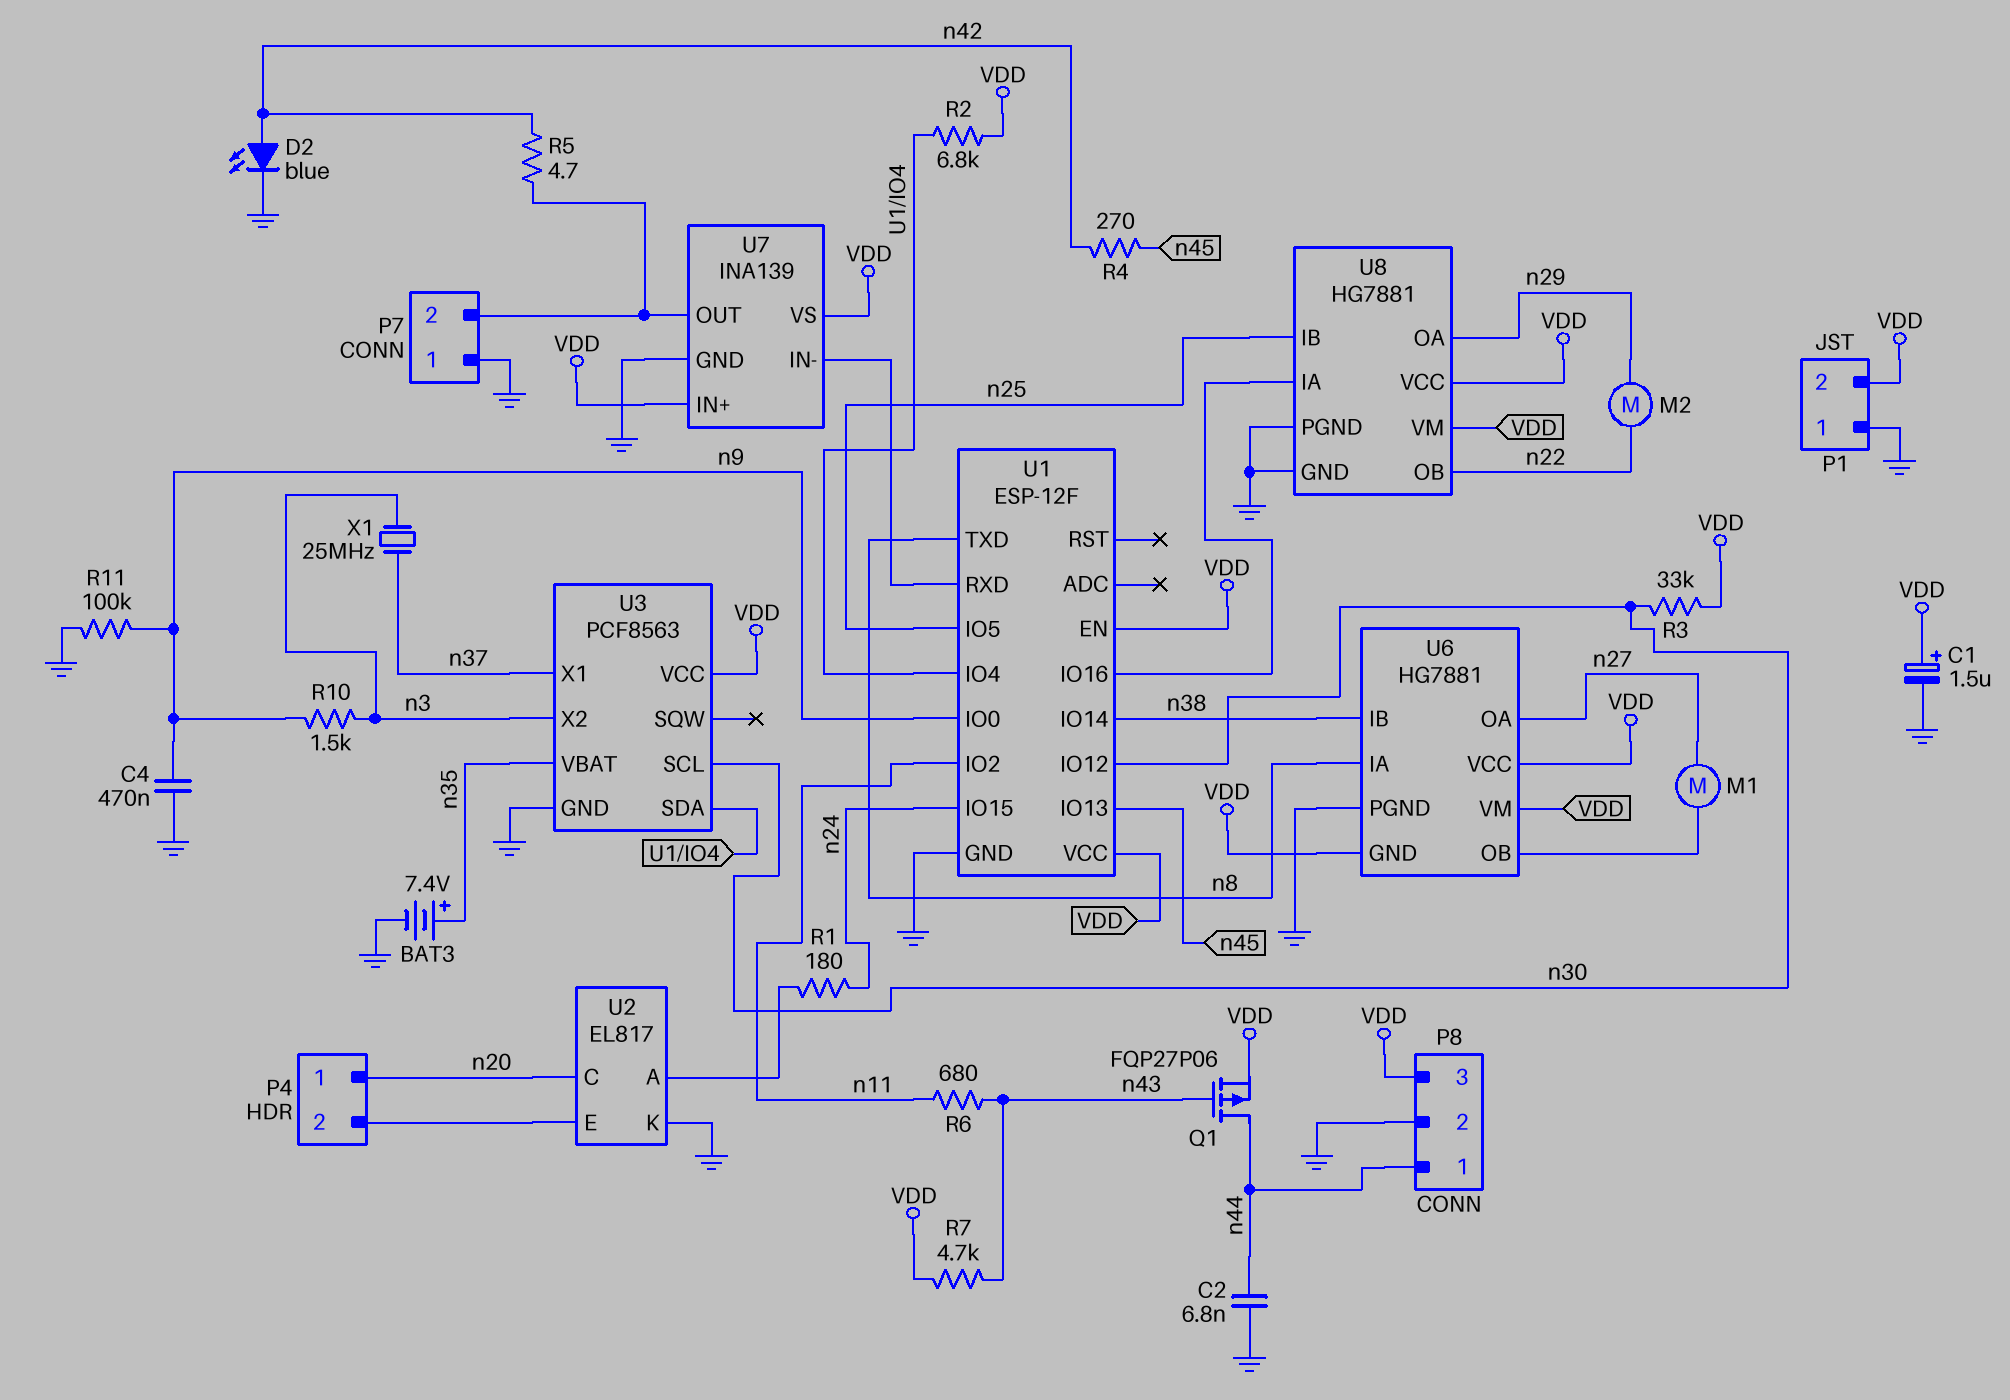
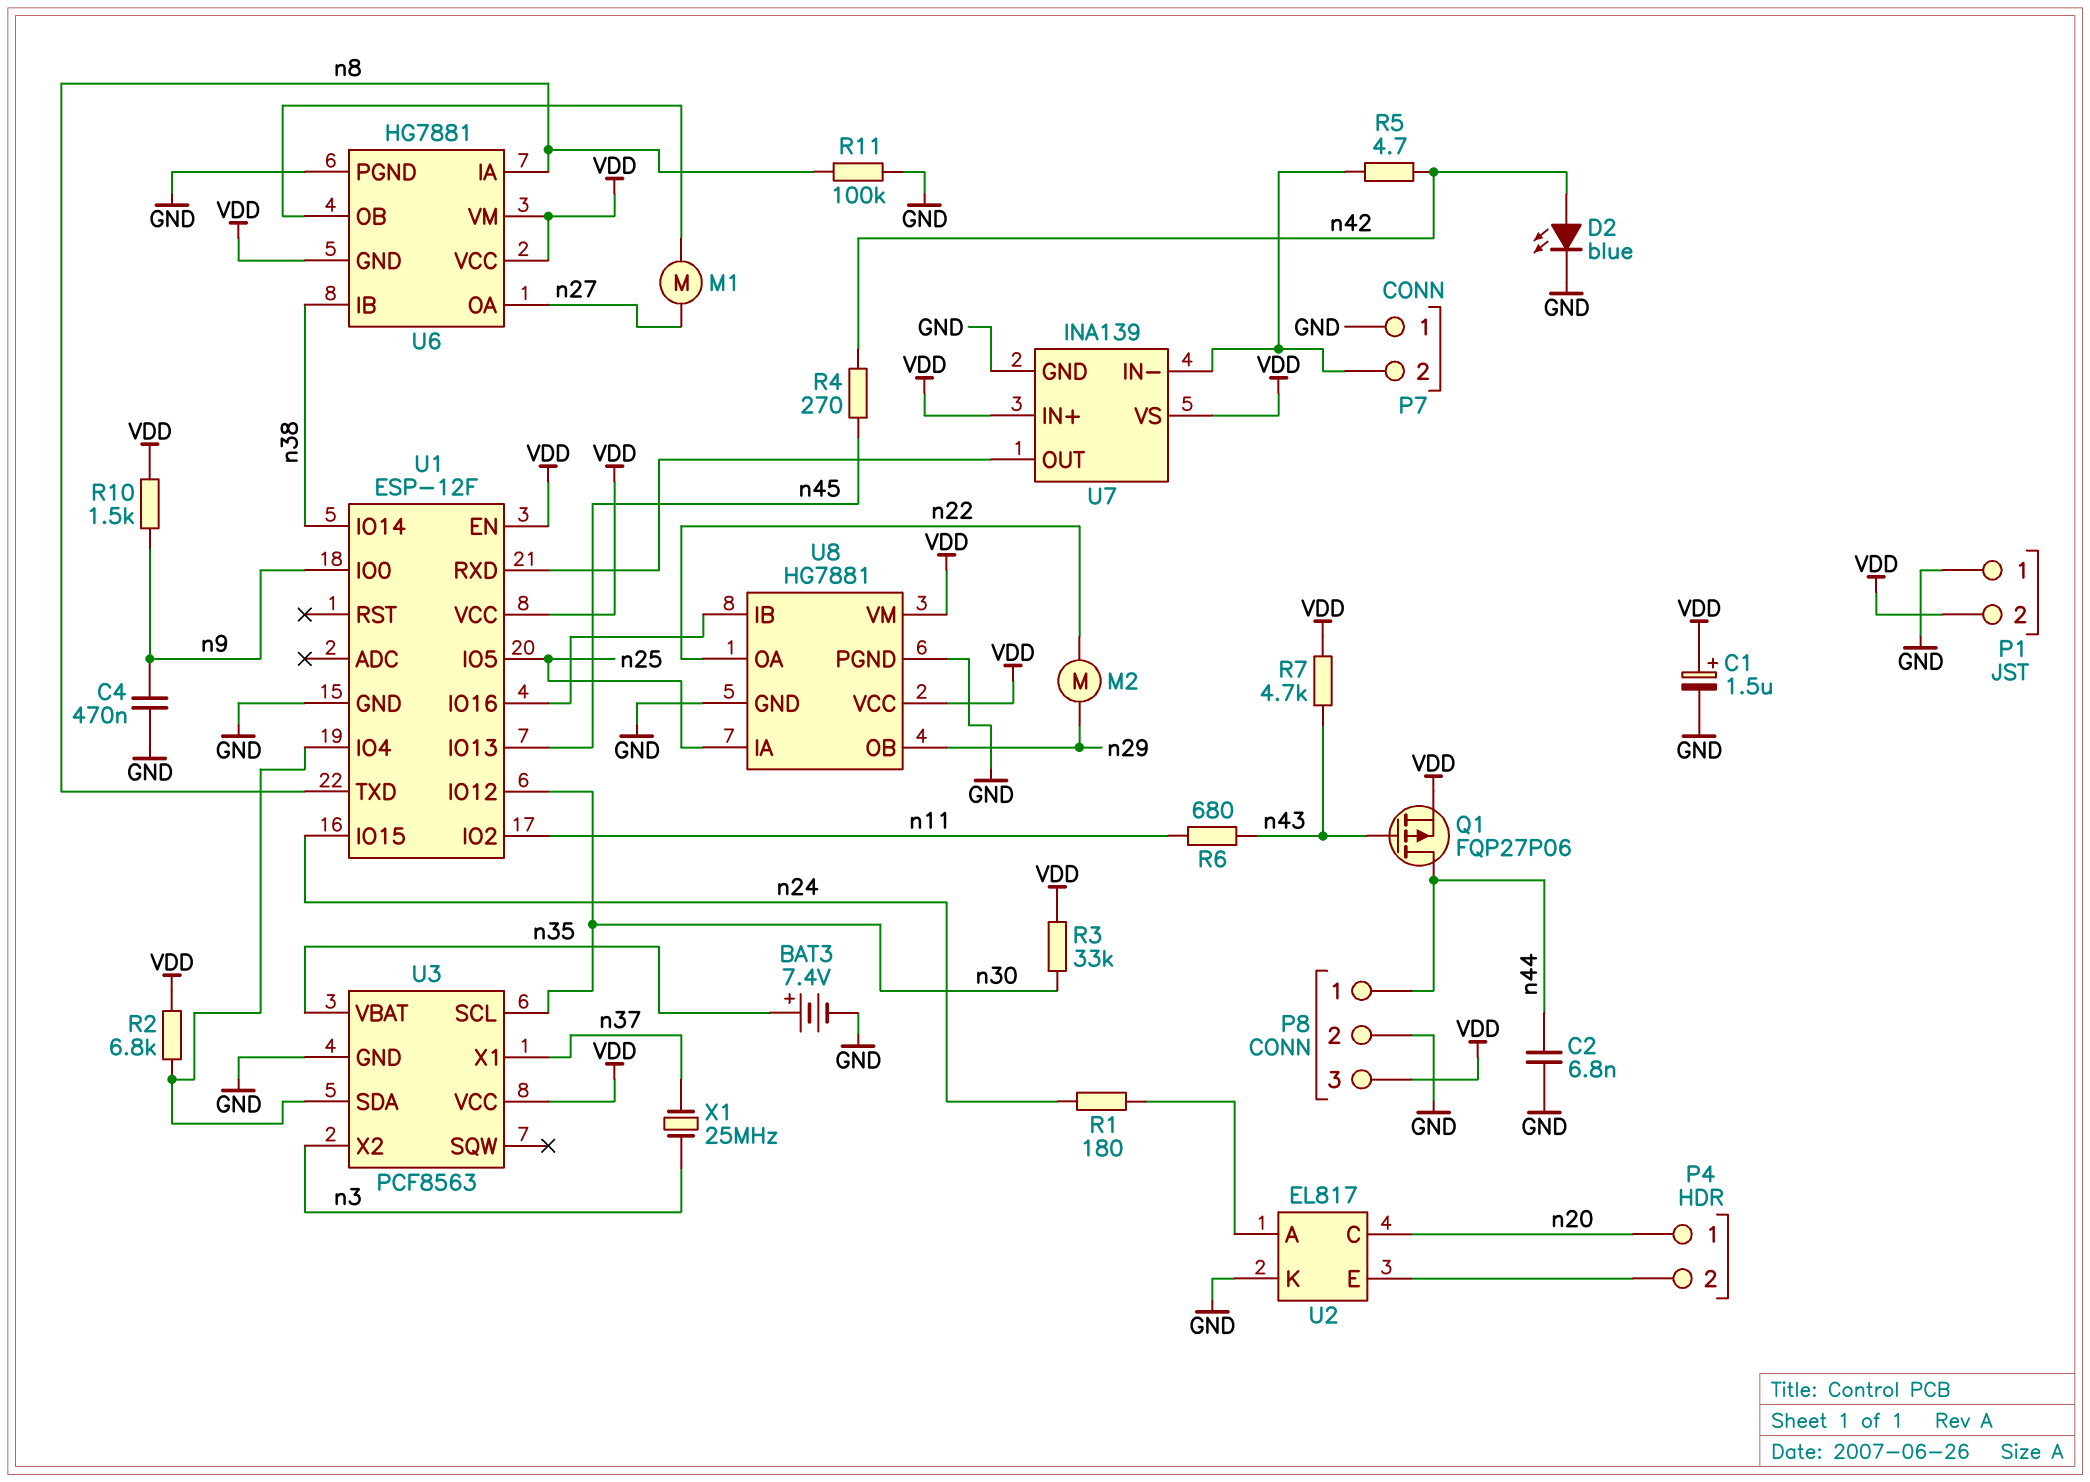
R10: 1.5k (n3, n9) -> 1.5k (VDD, n9)
R11: 100k (GND, n9) -> 100k (GND, n8)
U7 pin IN-: U1/RXD -> P7/2
U7 pin OUT: P7/2 -> U1/RXD
U8 pin IA: U1/IO16 -> n25
U8 pin IB: n25 -> U1/IO16
U8 pin OA: n29 -> n22
U8 pin OB: n22 -> n29

